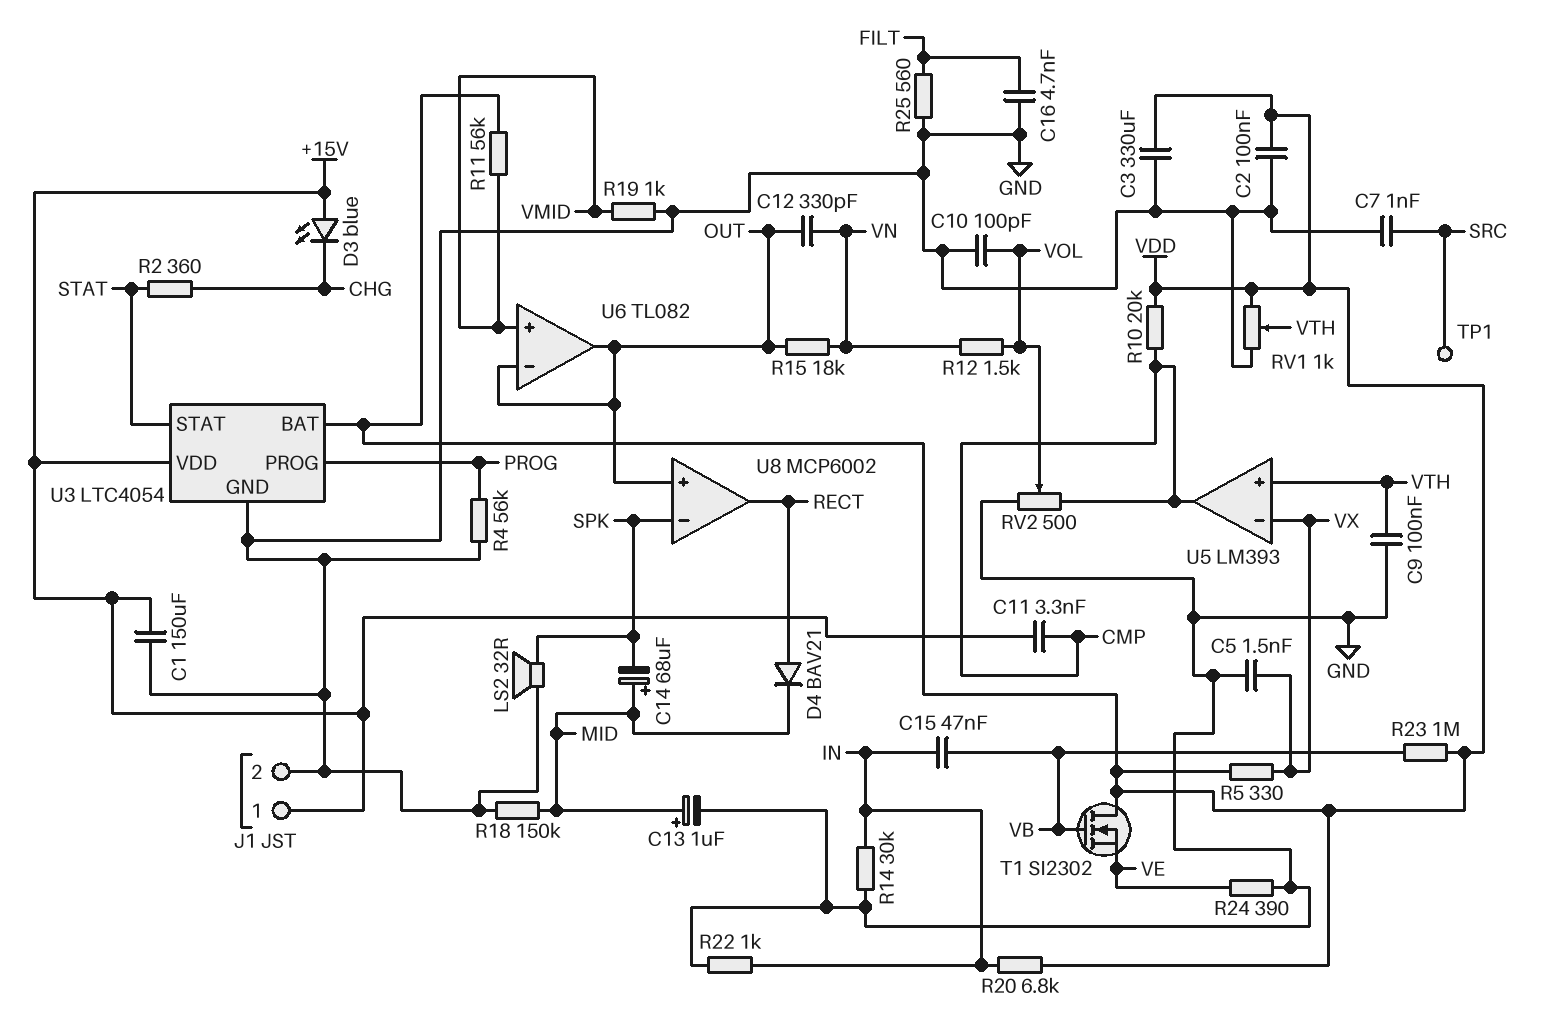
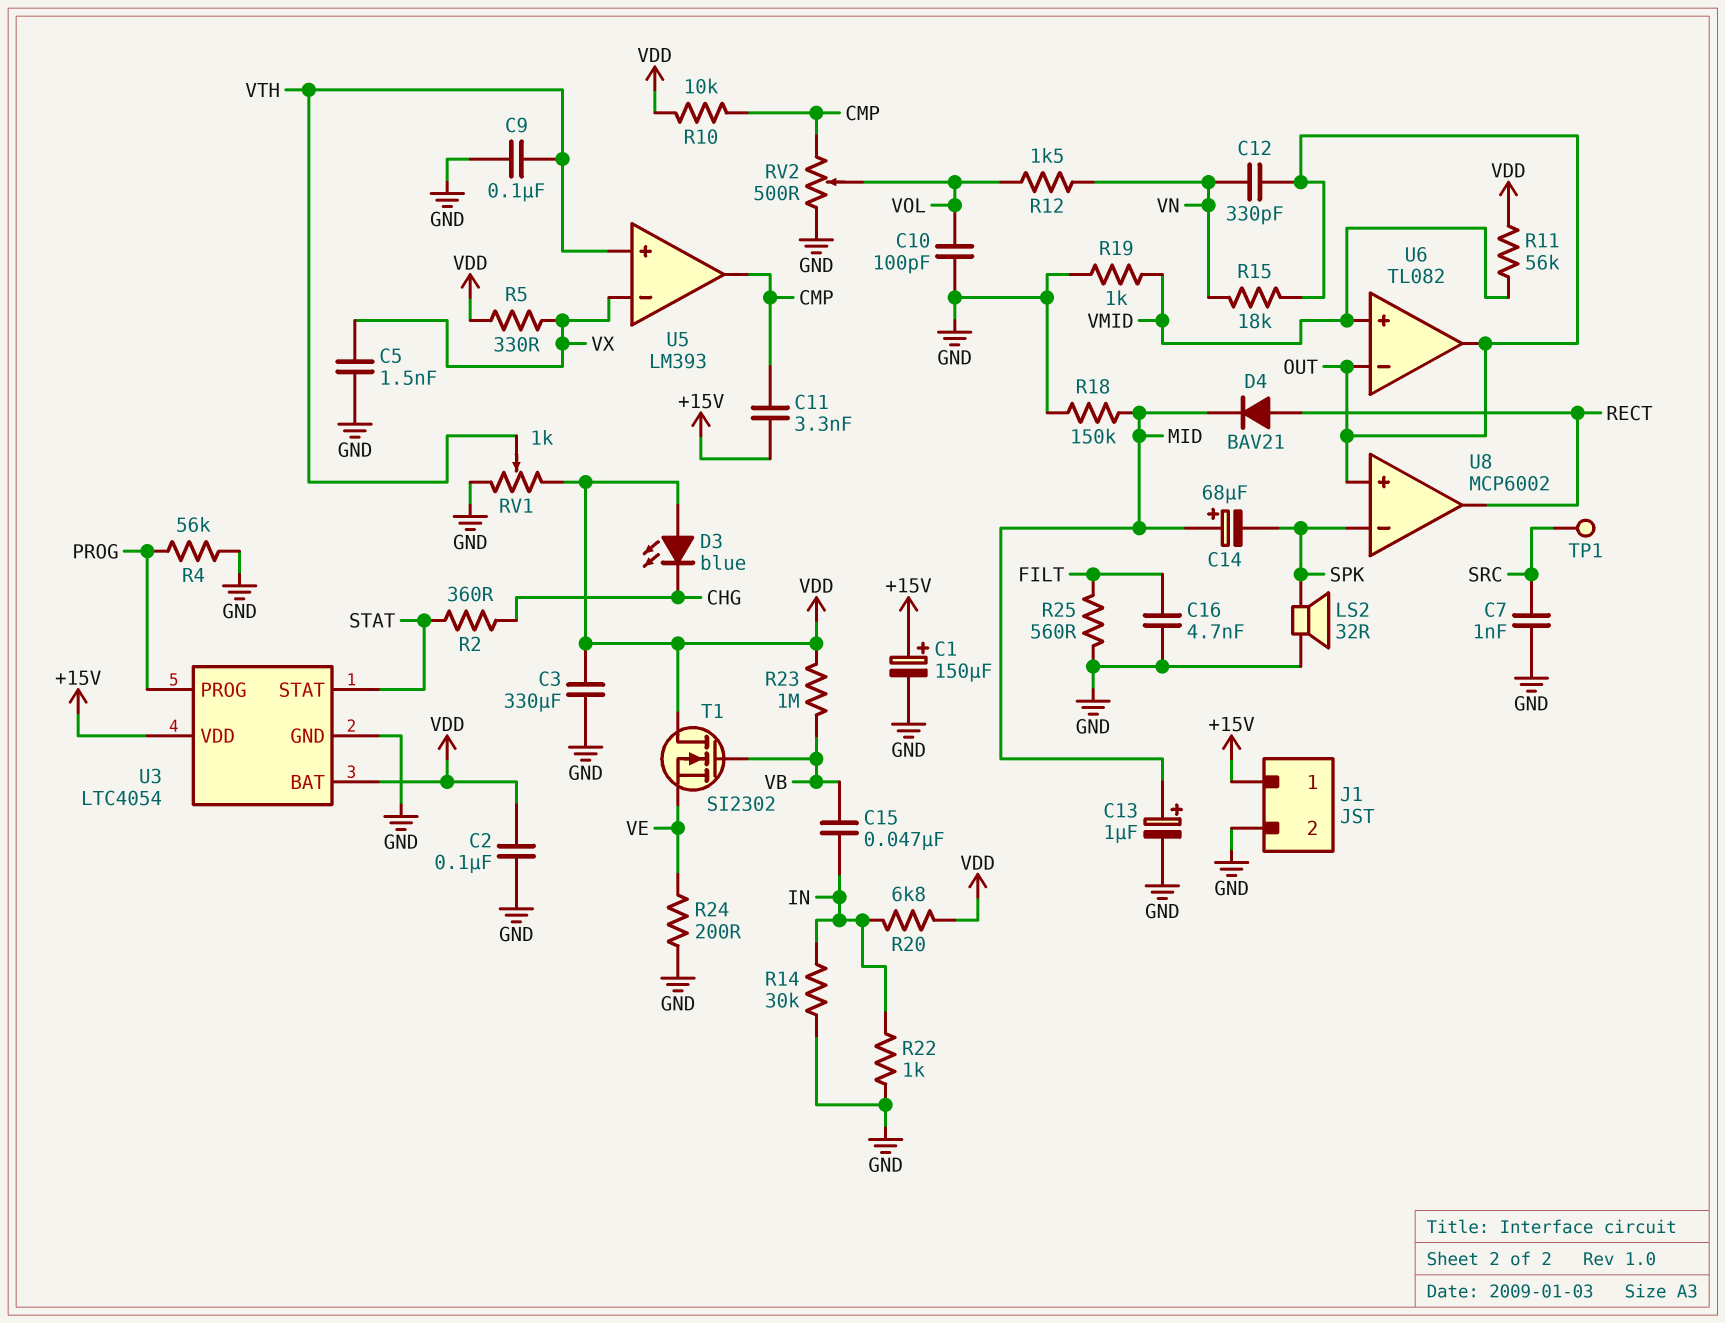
C1: 150uF (+15V, GND) -> 150uF (plus +15V, minus GND)
D3: LED blue (A +15V, K CHG) -> LED blue (A VDD, K CHG)
R10: 20k (CMP, VDD) -> 10k (CMP, VDD)
R24: 390 (GND, VE) -> 200 (GND, VE)

